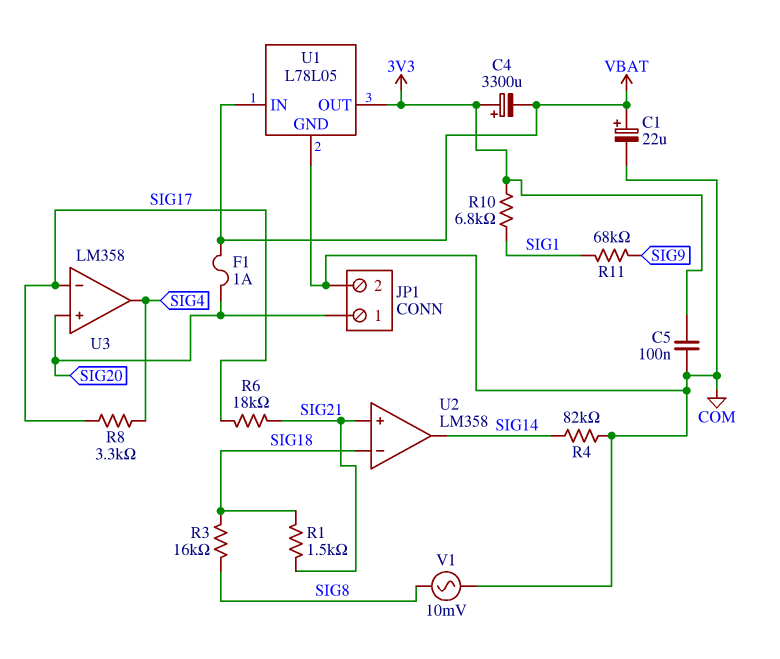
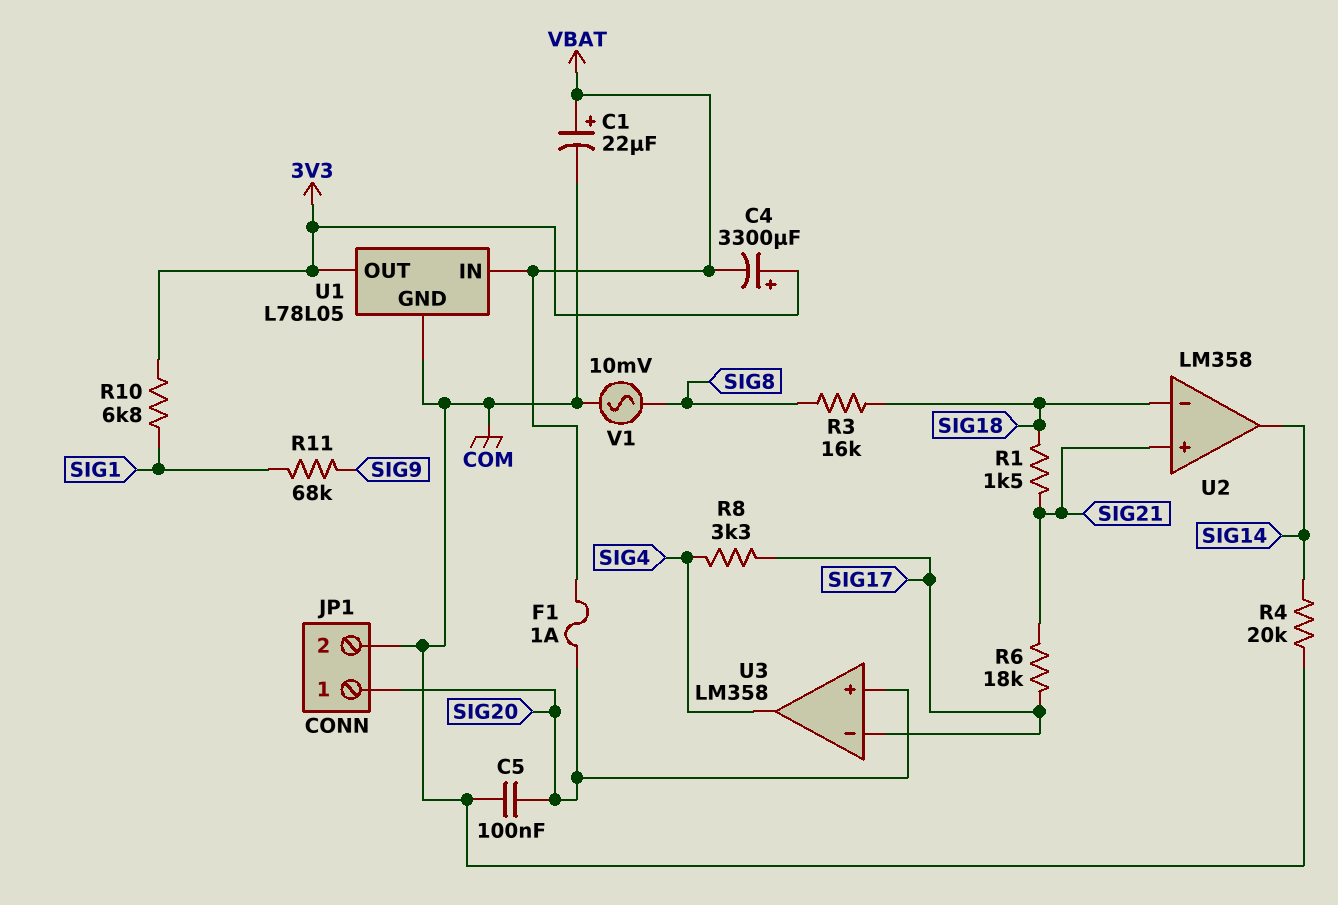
C5: 100nF (3V3, COM) -> 100nF (COM, SIG20)
R4: 82k (COM, SIG14) -> 20k (COM, SIG14)

